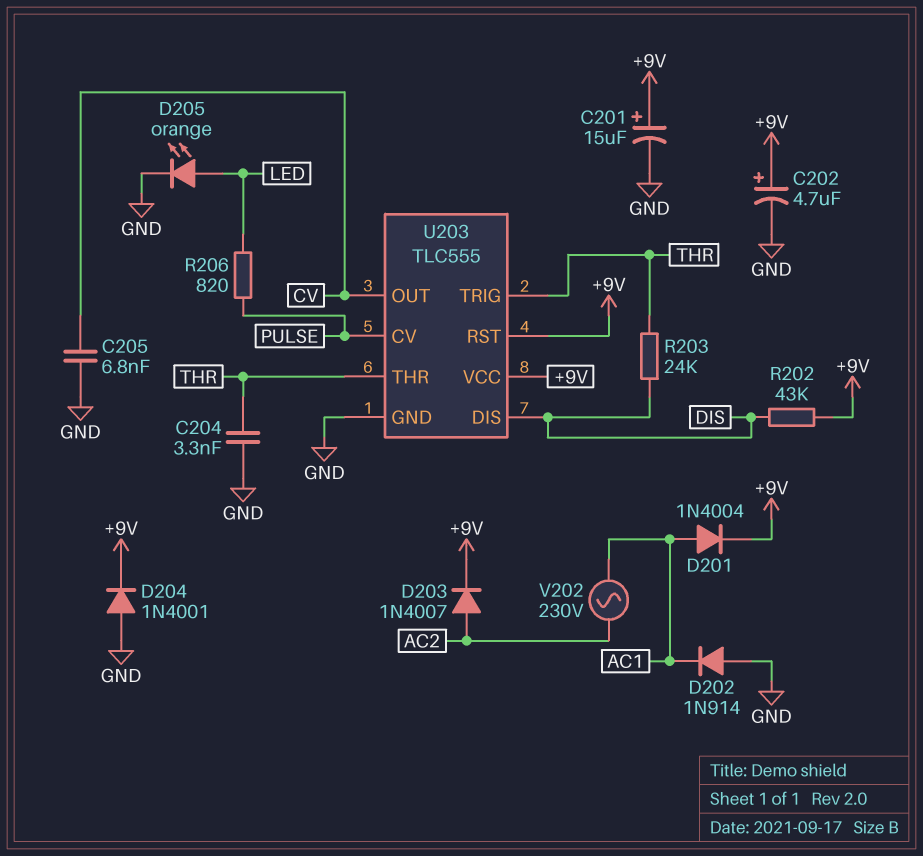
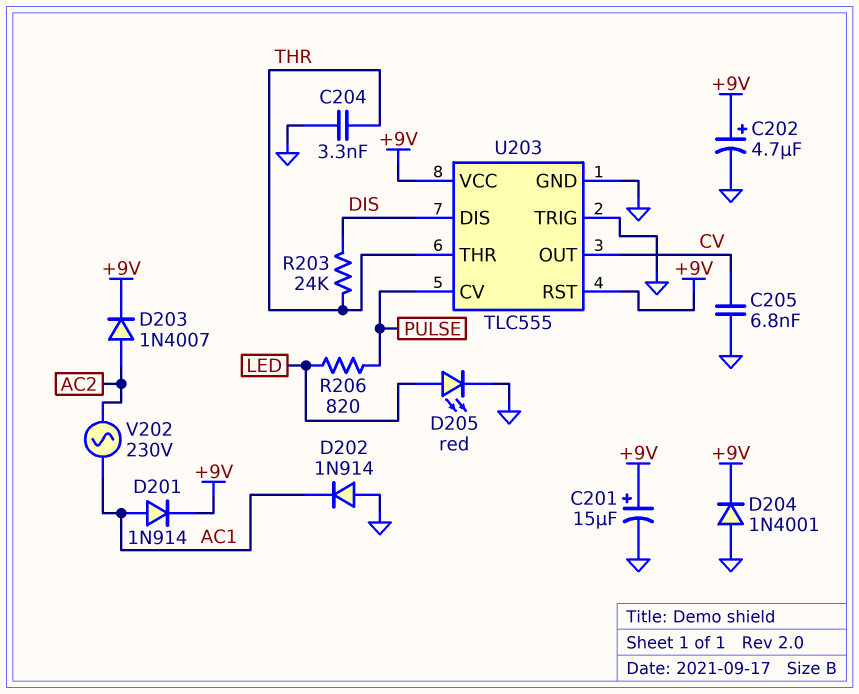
D201: diode 1N4004 (A AC1, K +9V) -> diode 1N914 (A AC1, K +9V)
D205: LED orange (A LED, K GND) -> LED red (A LED, K GND)
R202: 43k (+9V, DIS) -> none
U203 pin TRIG: THR -> GND

